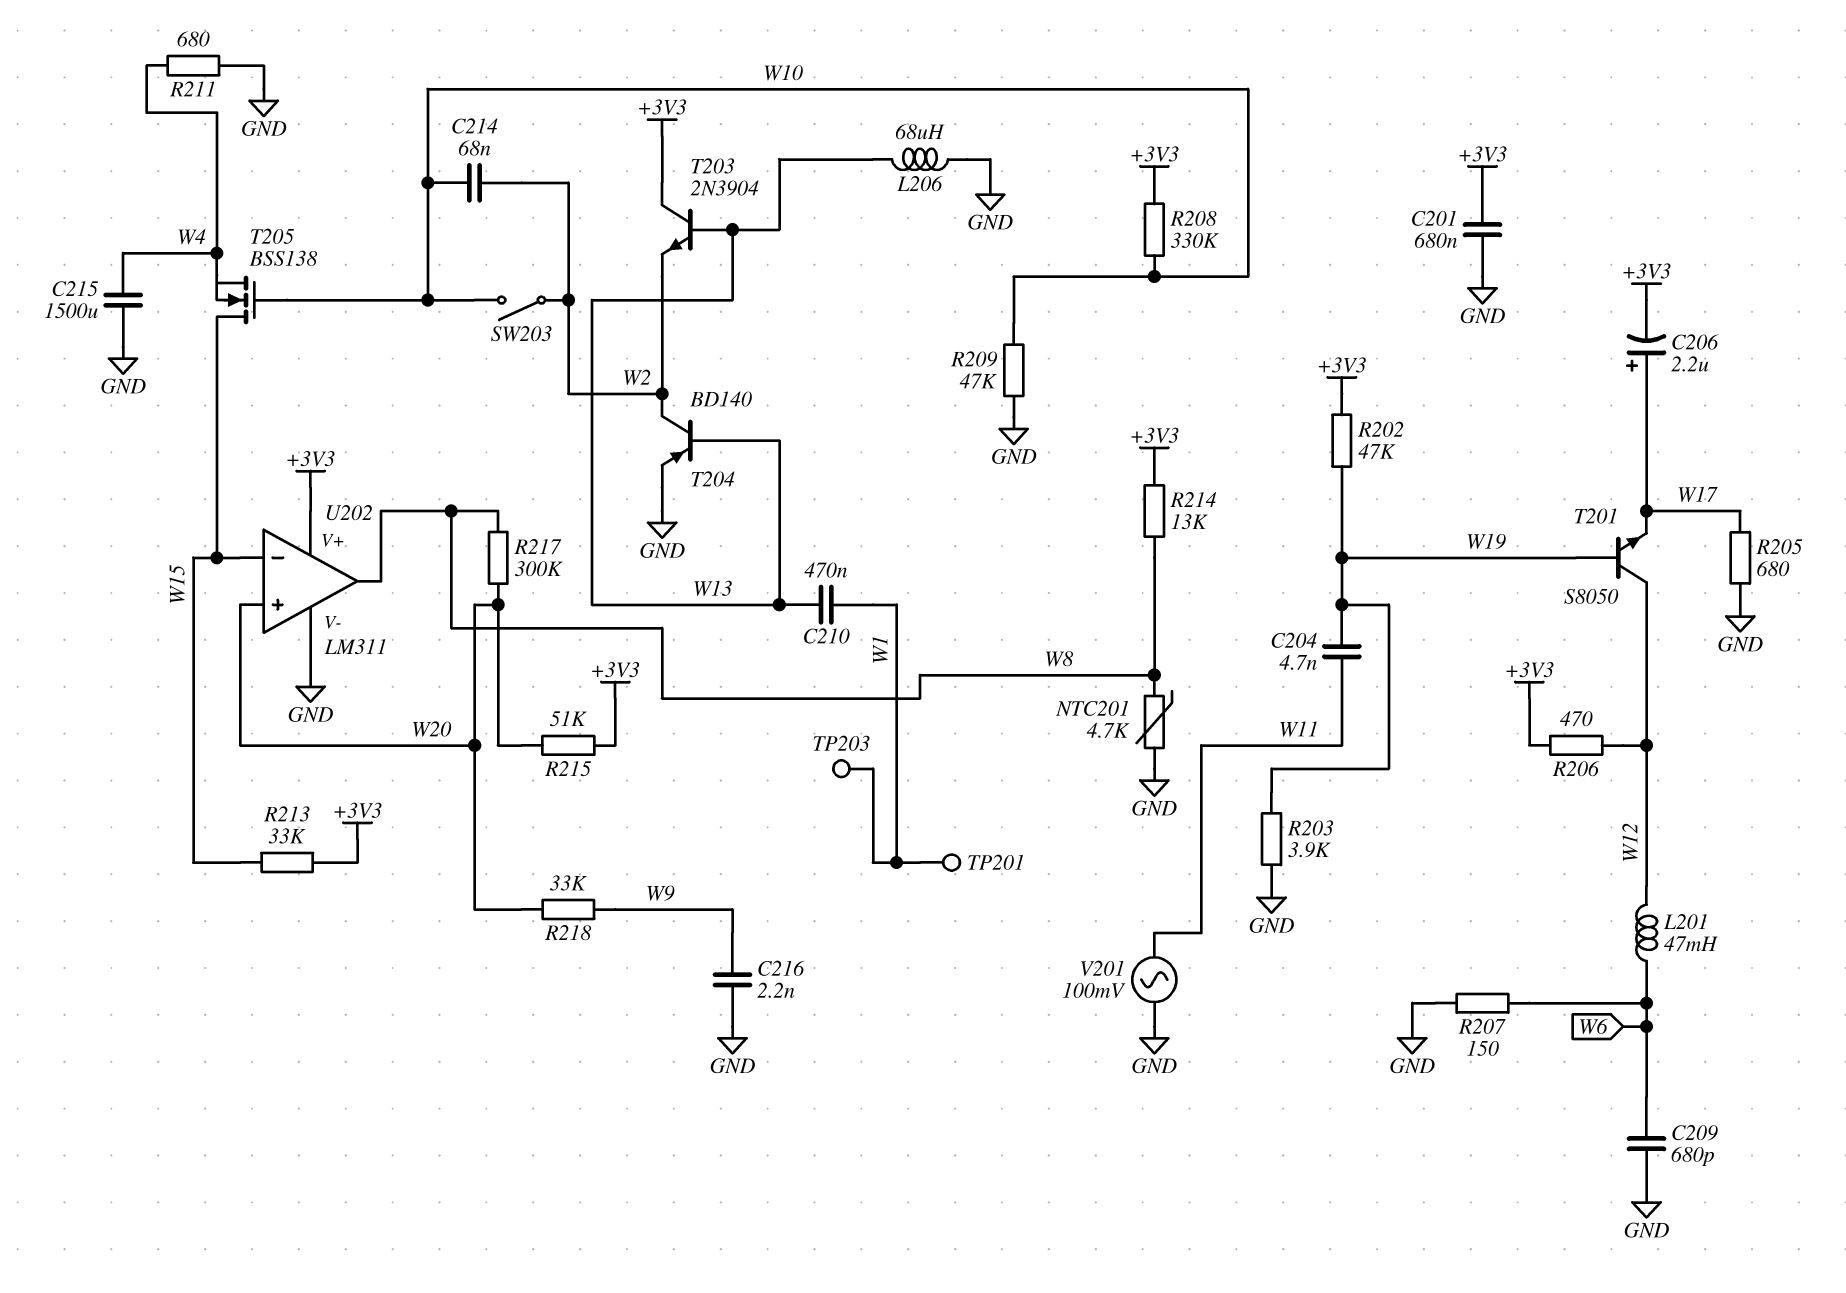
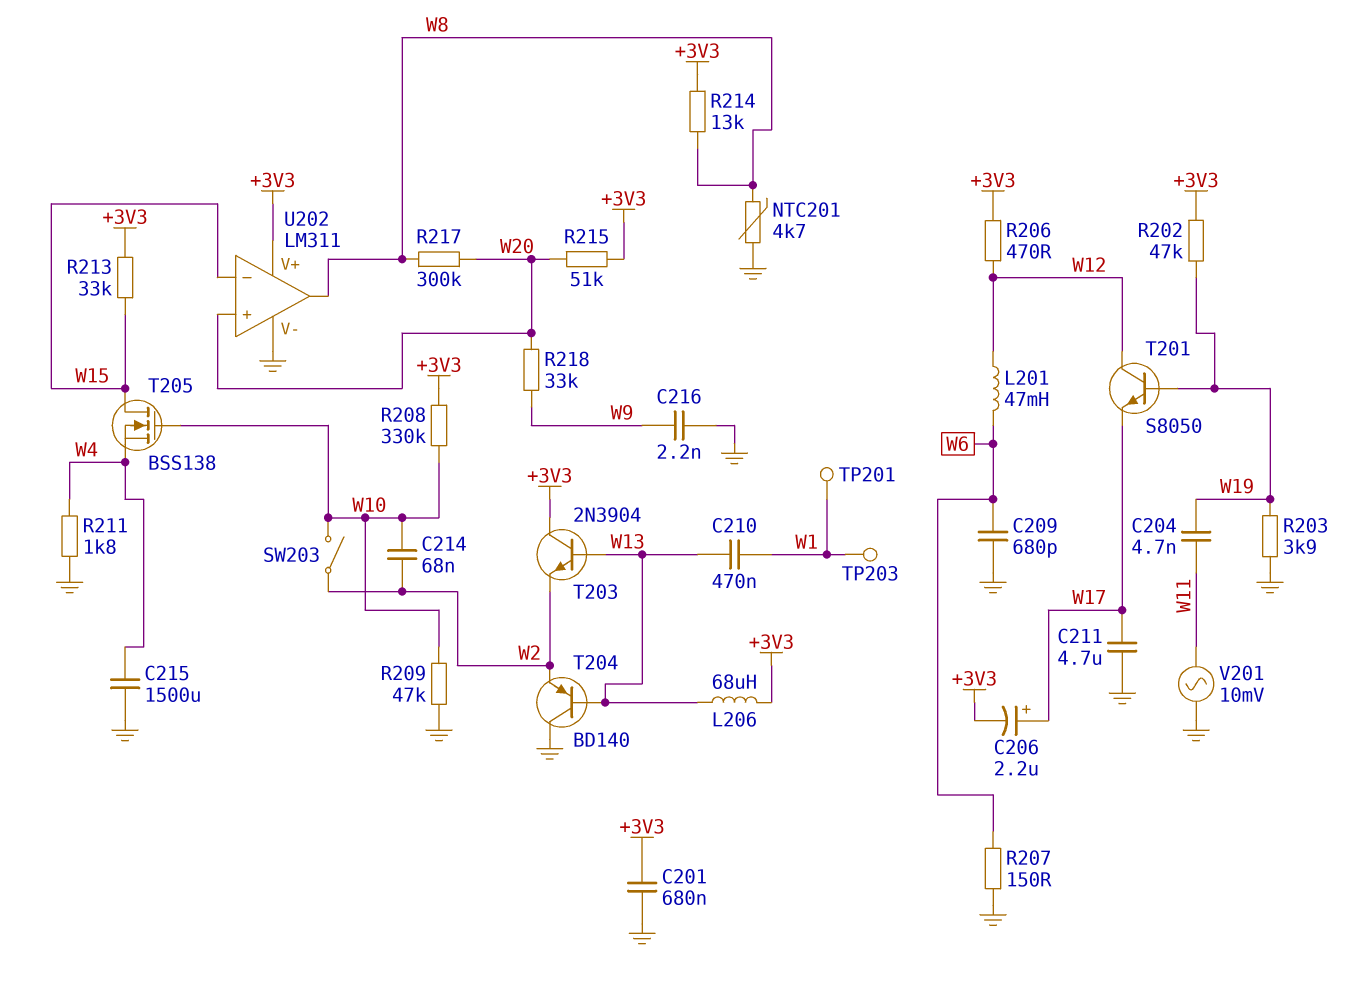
C211: none -> 4.7uF (GND, W17)
L206: 68uH (GND, W13) -> 68uH (+3V3, W13)
R205: 680 (GND, W17) -> none
R211: 680 (GND, W4) -> 1.8k (GND, W4)
T204: PNP BD140 (B W13, C W2, E GND) -> PNP BD140 (B W13, C GND, E W2)
V201: AC 100mV (GND, W11) -> AC 10mV (GND, W11)

